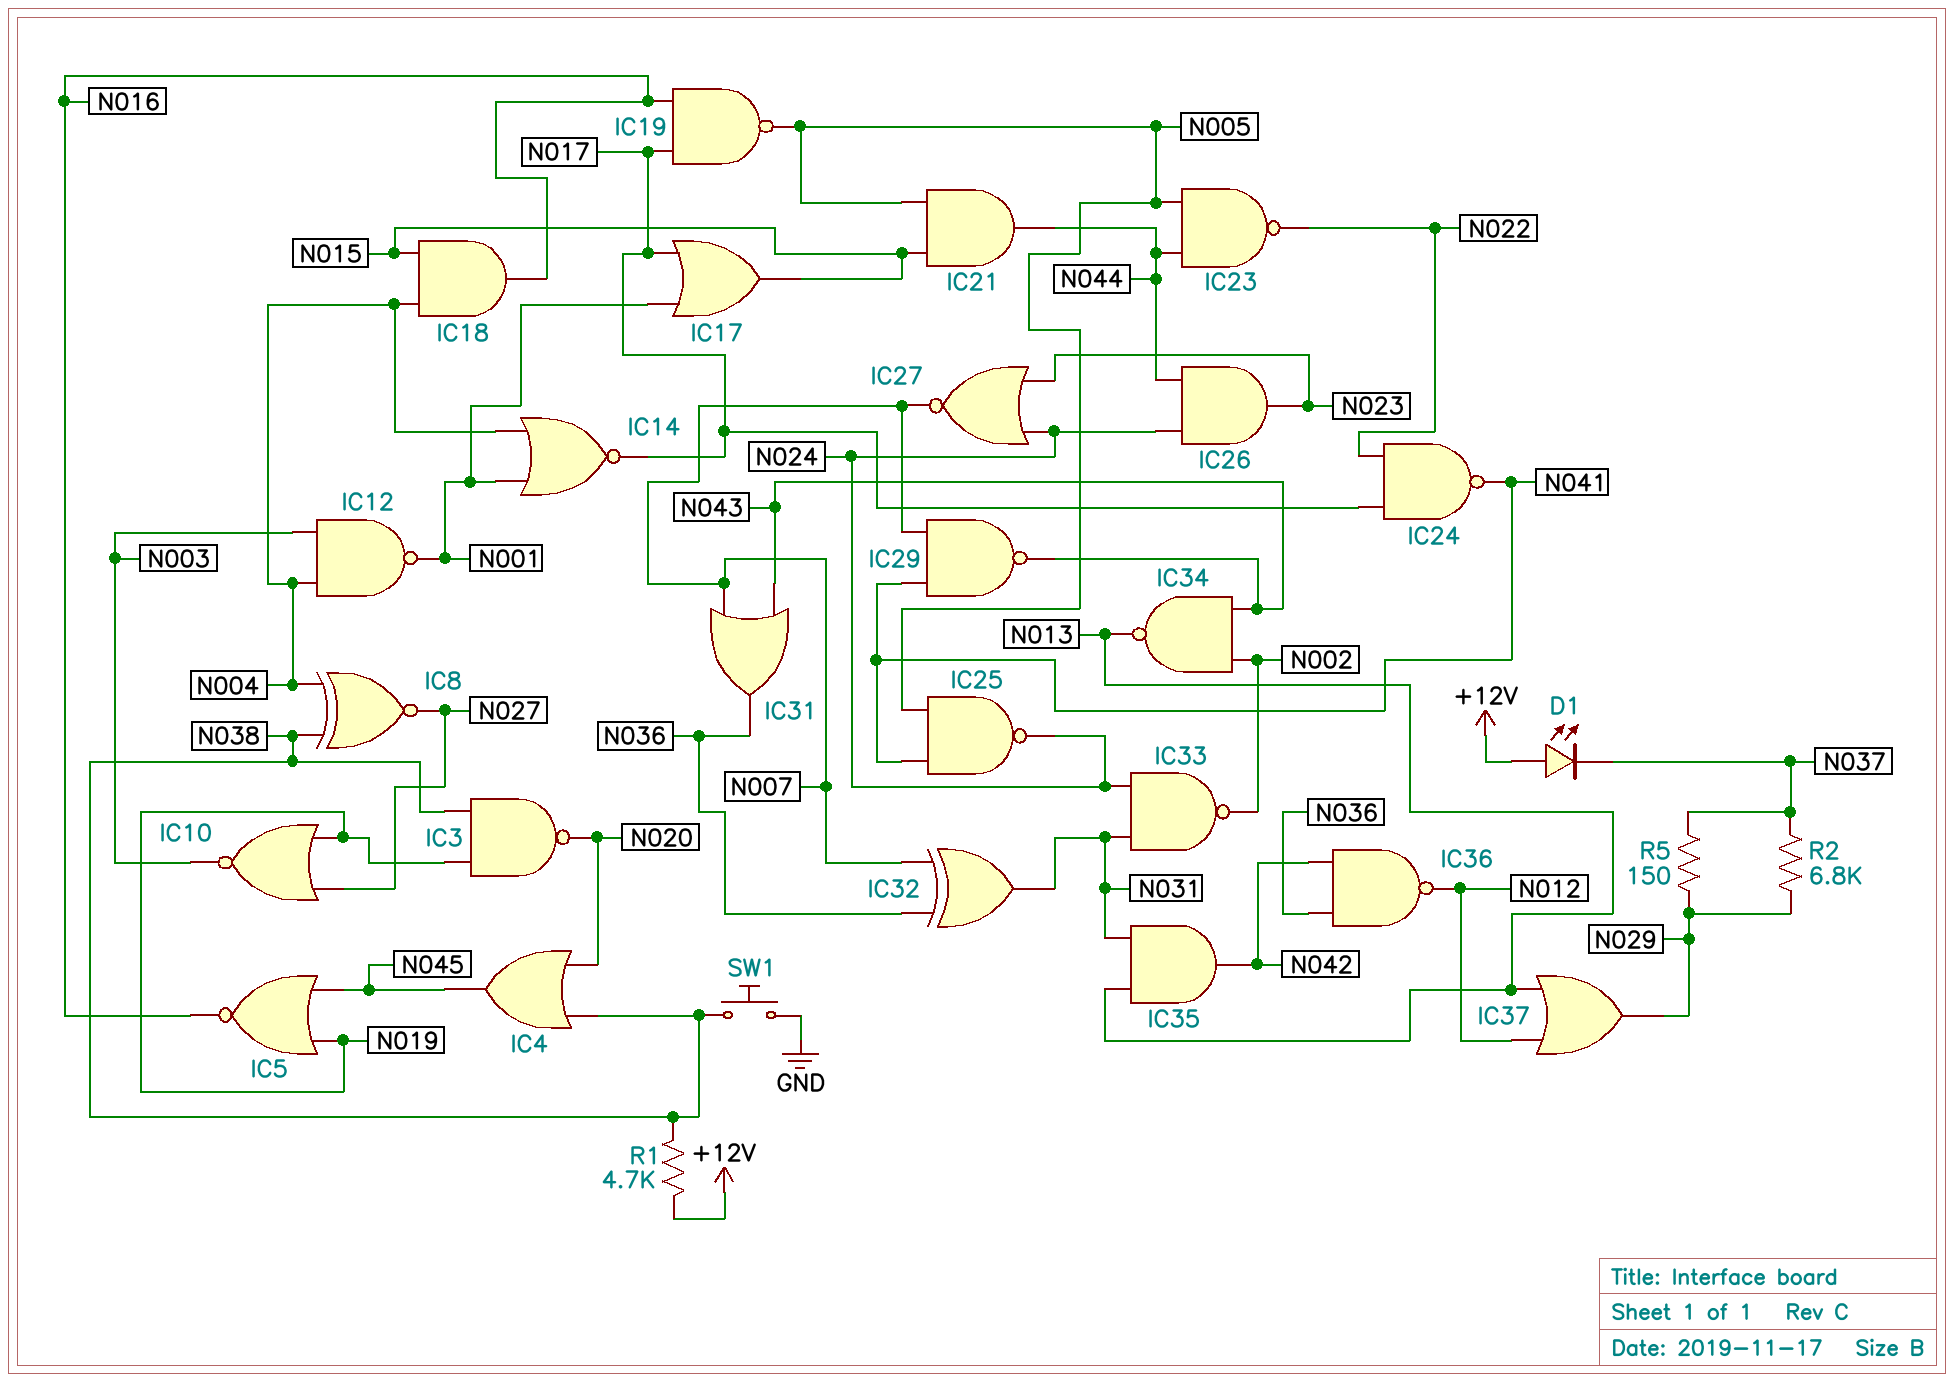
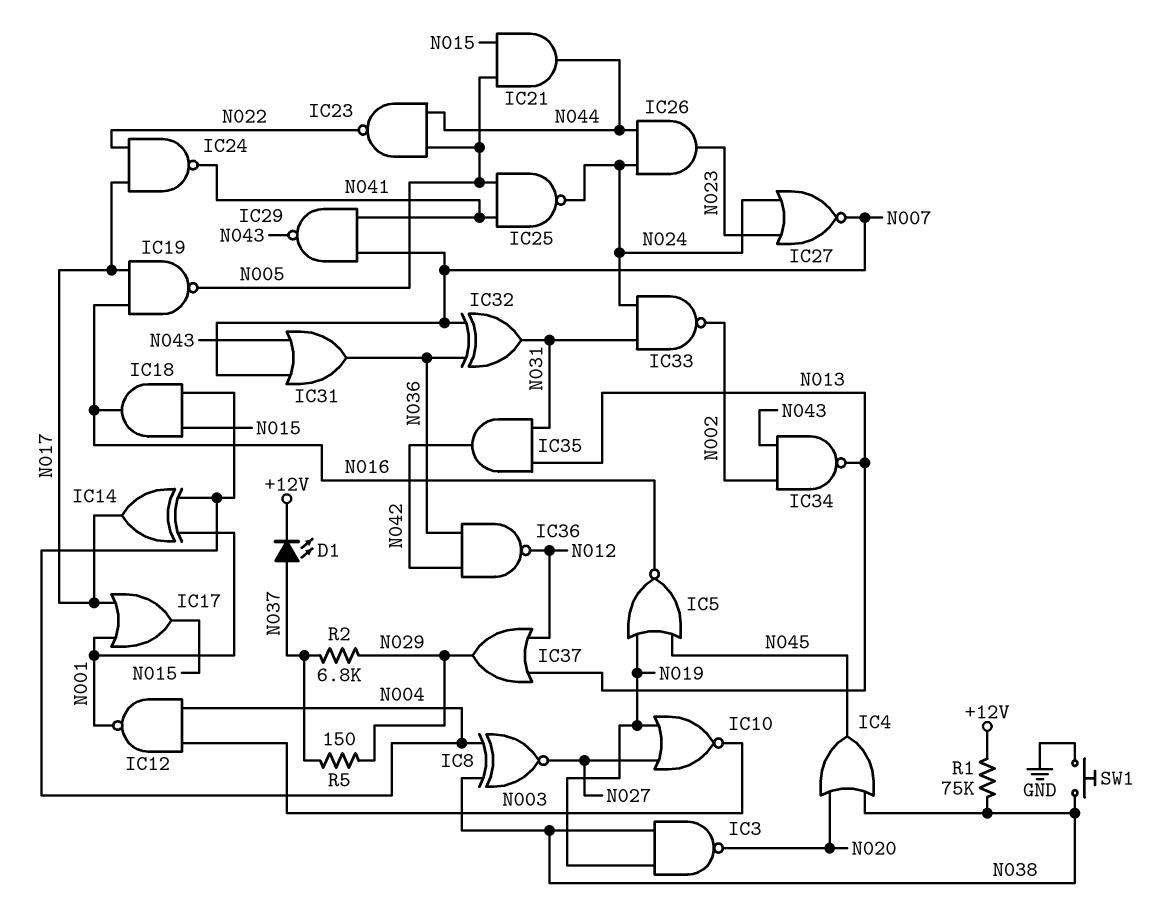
D1: LED (A +12V, K N037) -> LED (A N037, K +12V)
IC14: NOR (in N001, in N004, out N017) -> XOR (in N001, in N004, out N017)
R1: 4.7k (+12V, N038) -> 75k (+12V, N038)

